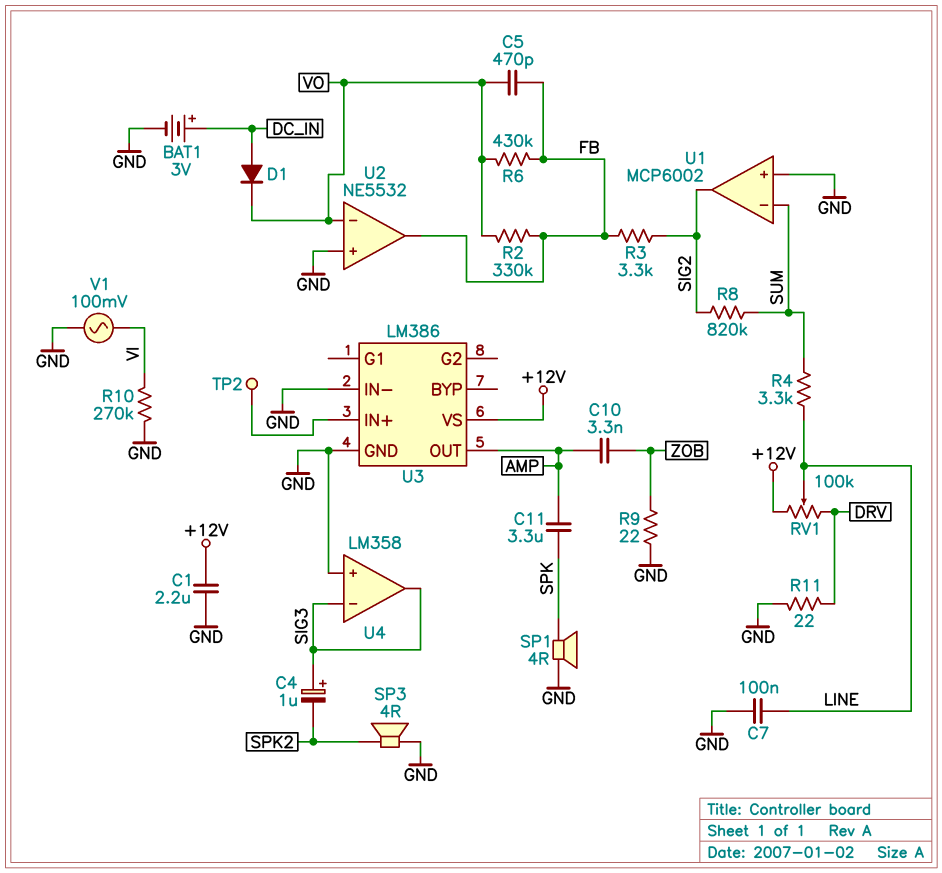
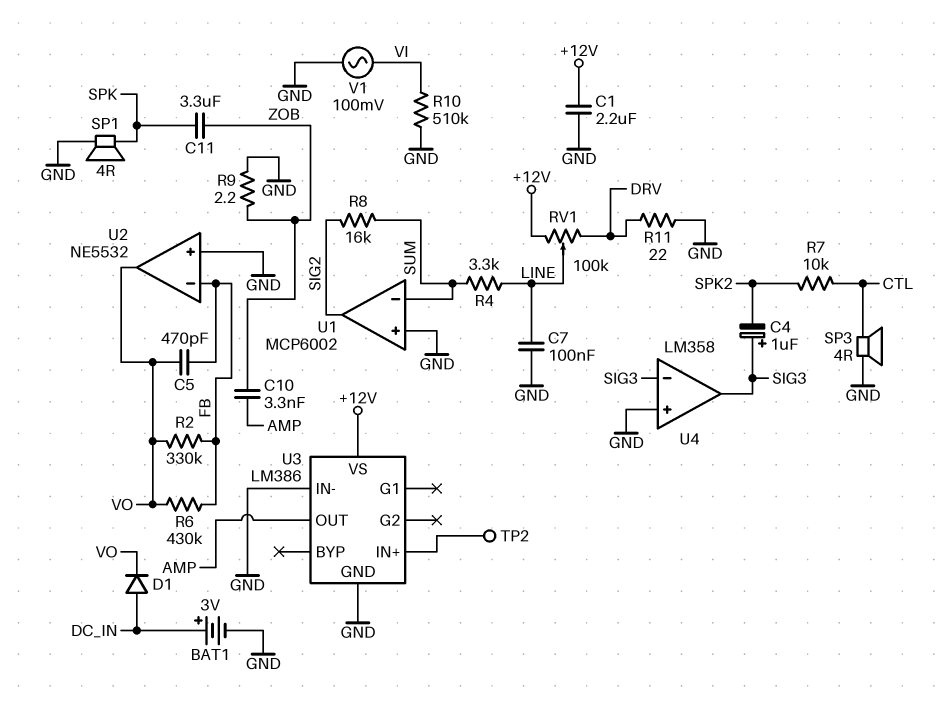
C11: 3.3uF (AMP, SPK) -> 3.3uF (SPK, ZOB)
R3: 3.3k (FB, SIG2) -> none
R7: none -> 10k (CTL, SPK2)
R8: 820k (SIG2, SUM) -> 16k (SIG2, SUM)
R9: 22 (GND, ZOB) -> 2.2 (GND, ZOB)
R10: 270k (GND, VI) -> 510k (GND, VI)
SP3: speaker 4R (GND, SPK2) -> speaker 4R (CTL, GND)
U2 pin in-: VO -> FB
U2 pin out: FB -> VO

